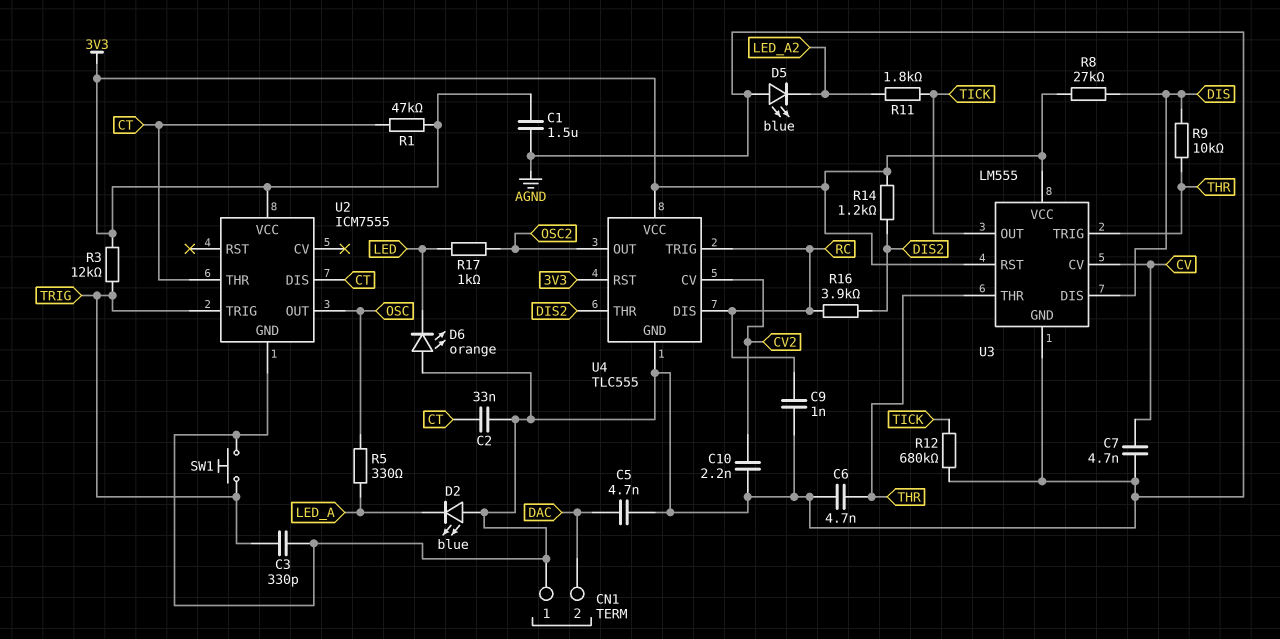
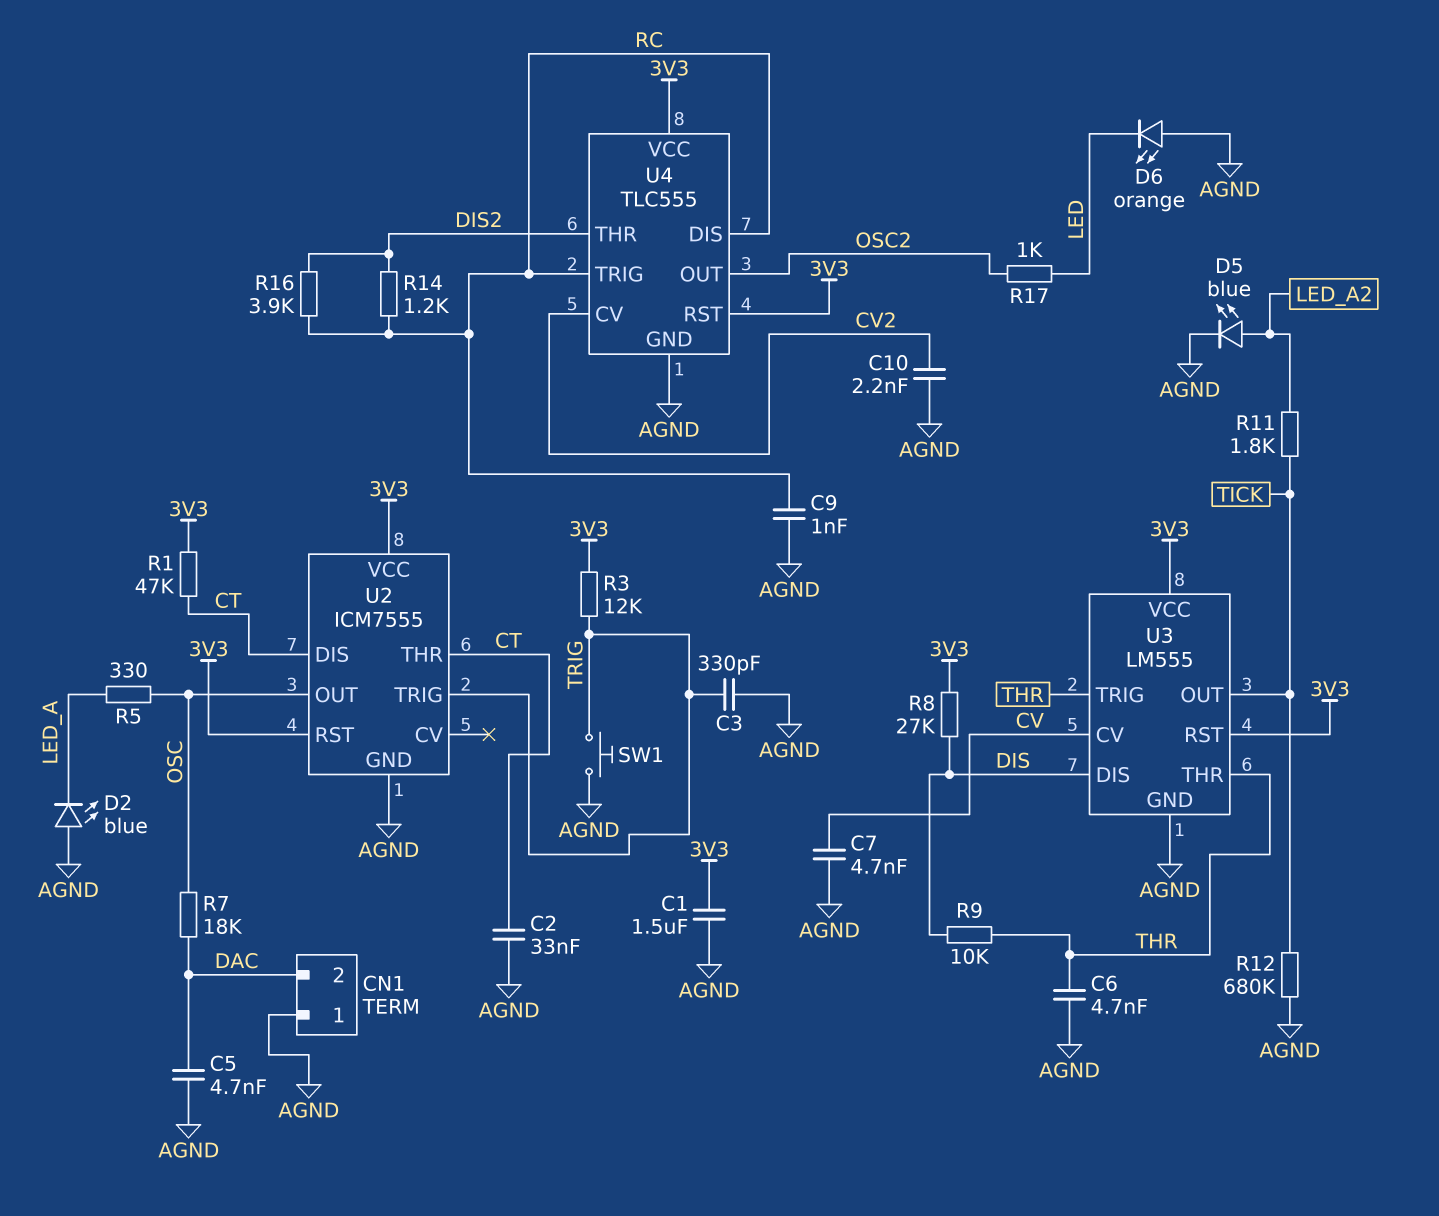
D5: LED blue (A AGND, K LED_A2) -> LED blue (A LED_A2, K AGND)
R7: none -> 18k (DAC, OSC)
R14: 1.2k (3V3, DIS2) -> 1.2k (DIS2, RC)
U2 pin RST: none -> 3V3

